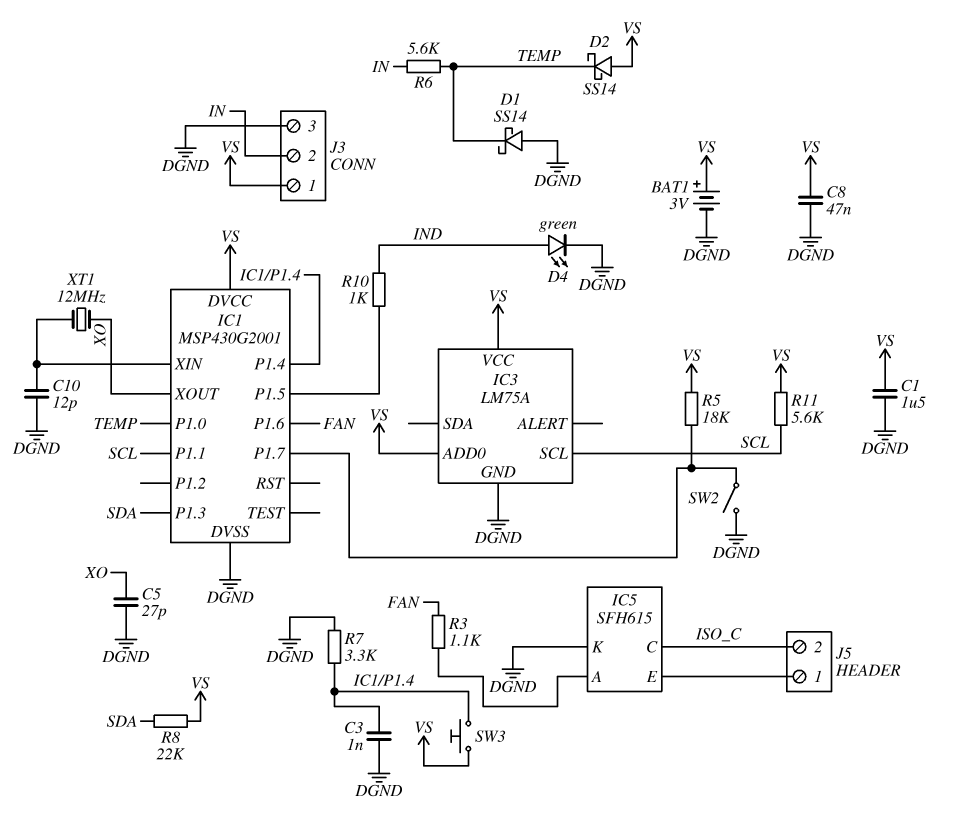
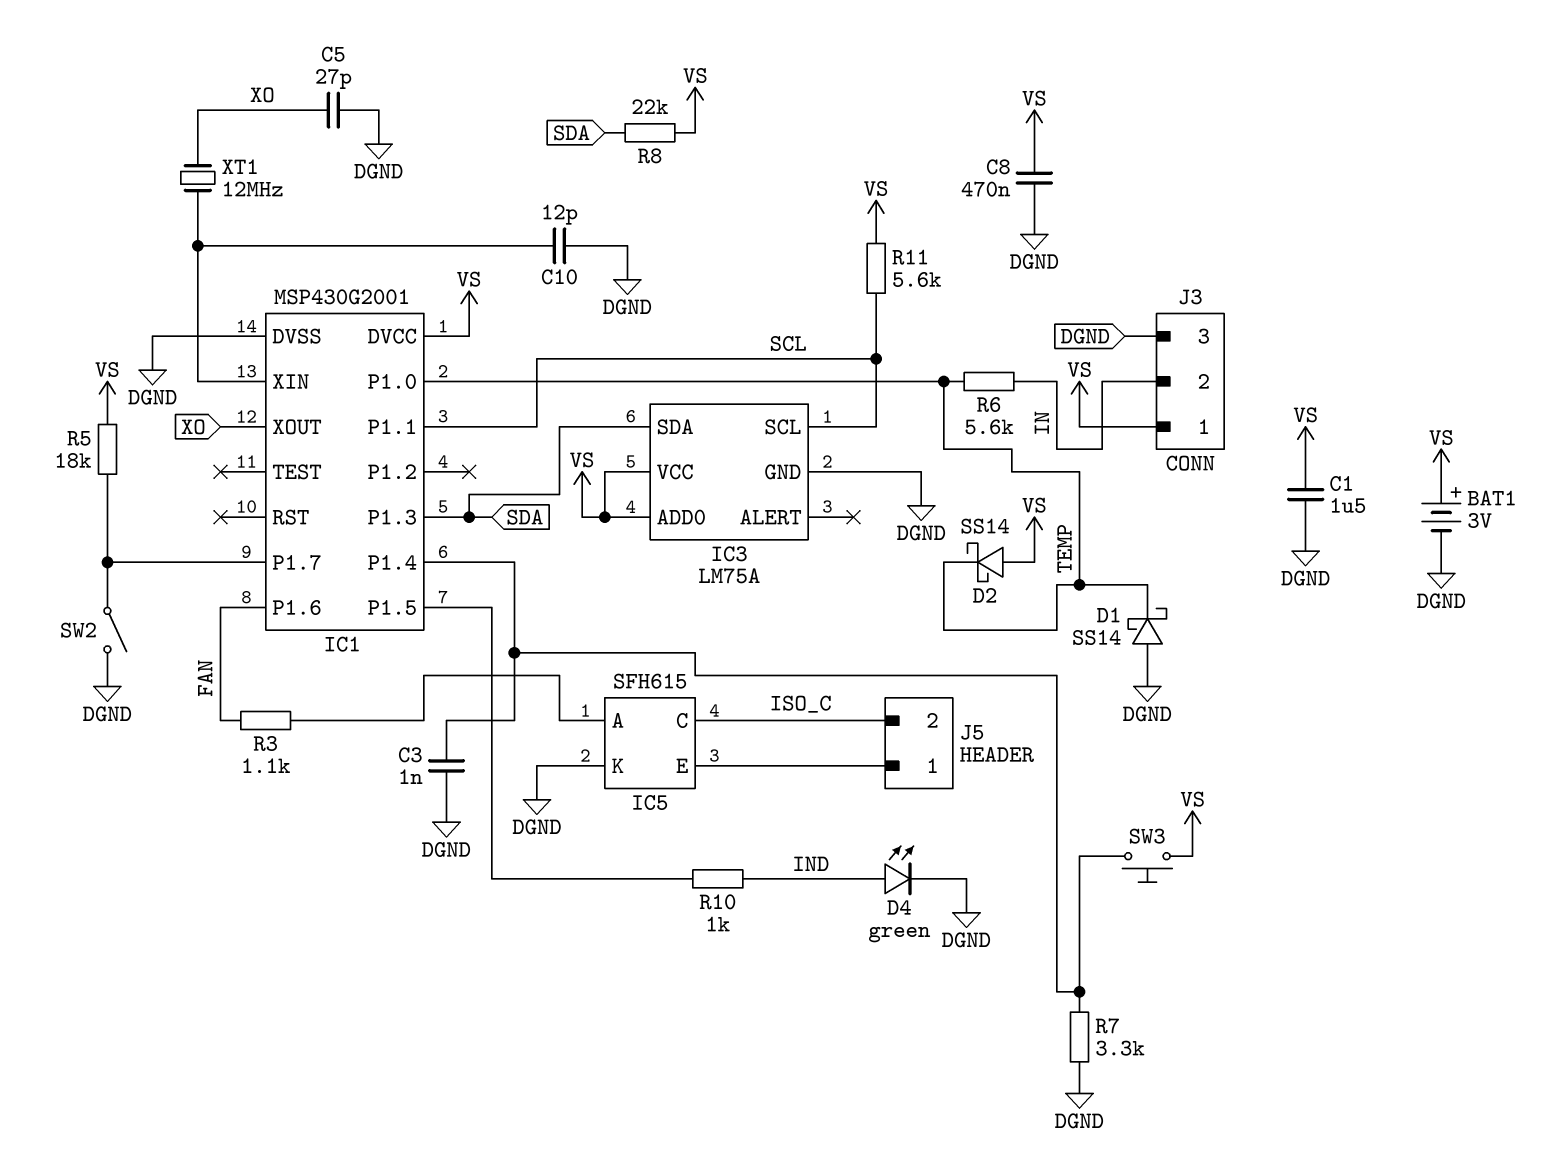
C8: 47nF (DGND, VS) -> 470nF (DGND, VS)
IC3 pin SDA: none -> SDA

